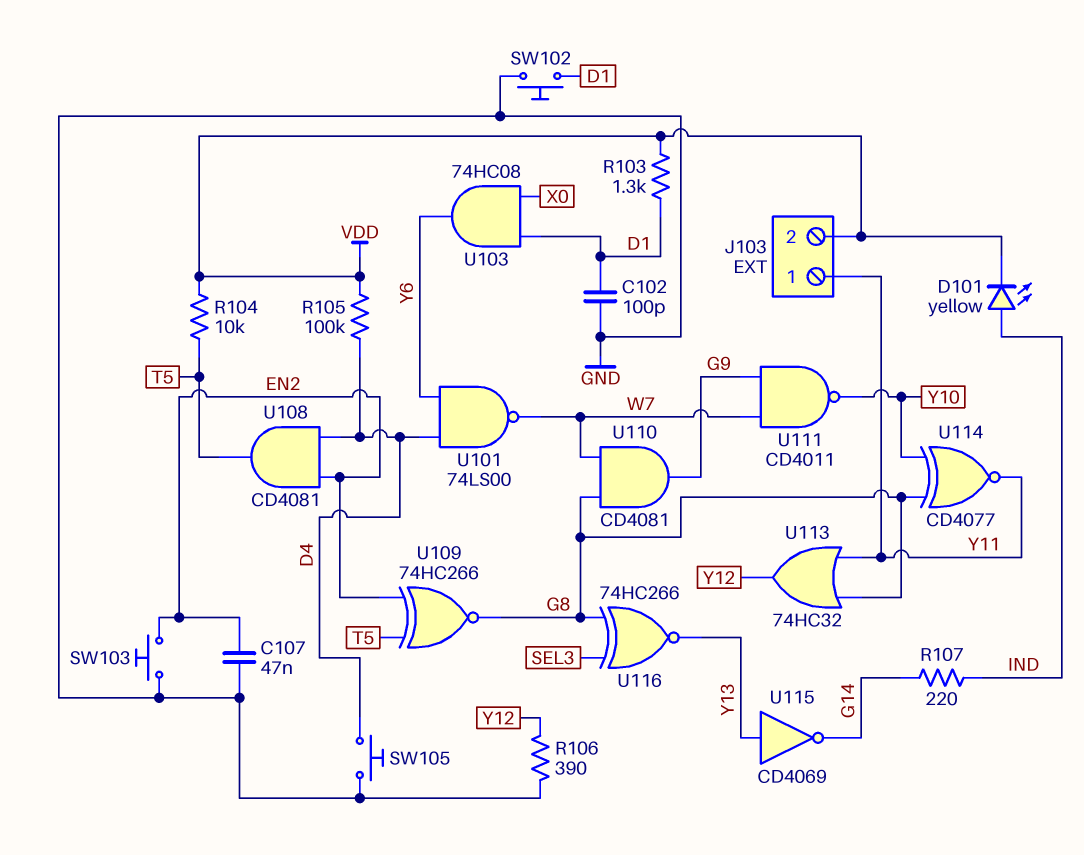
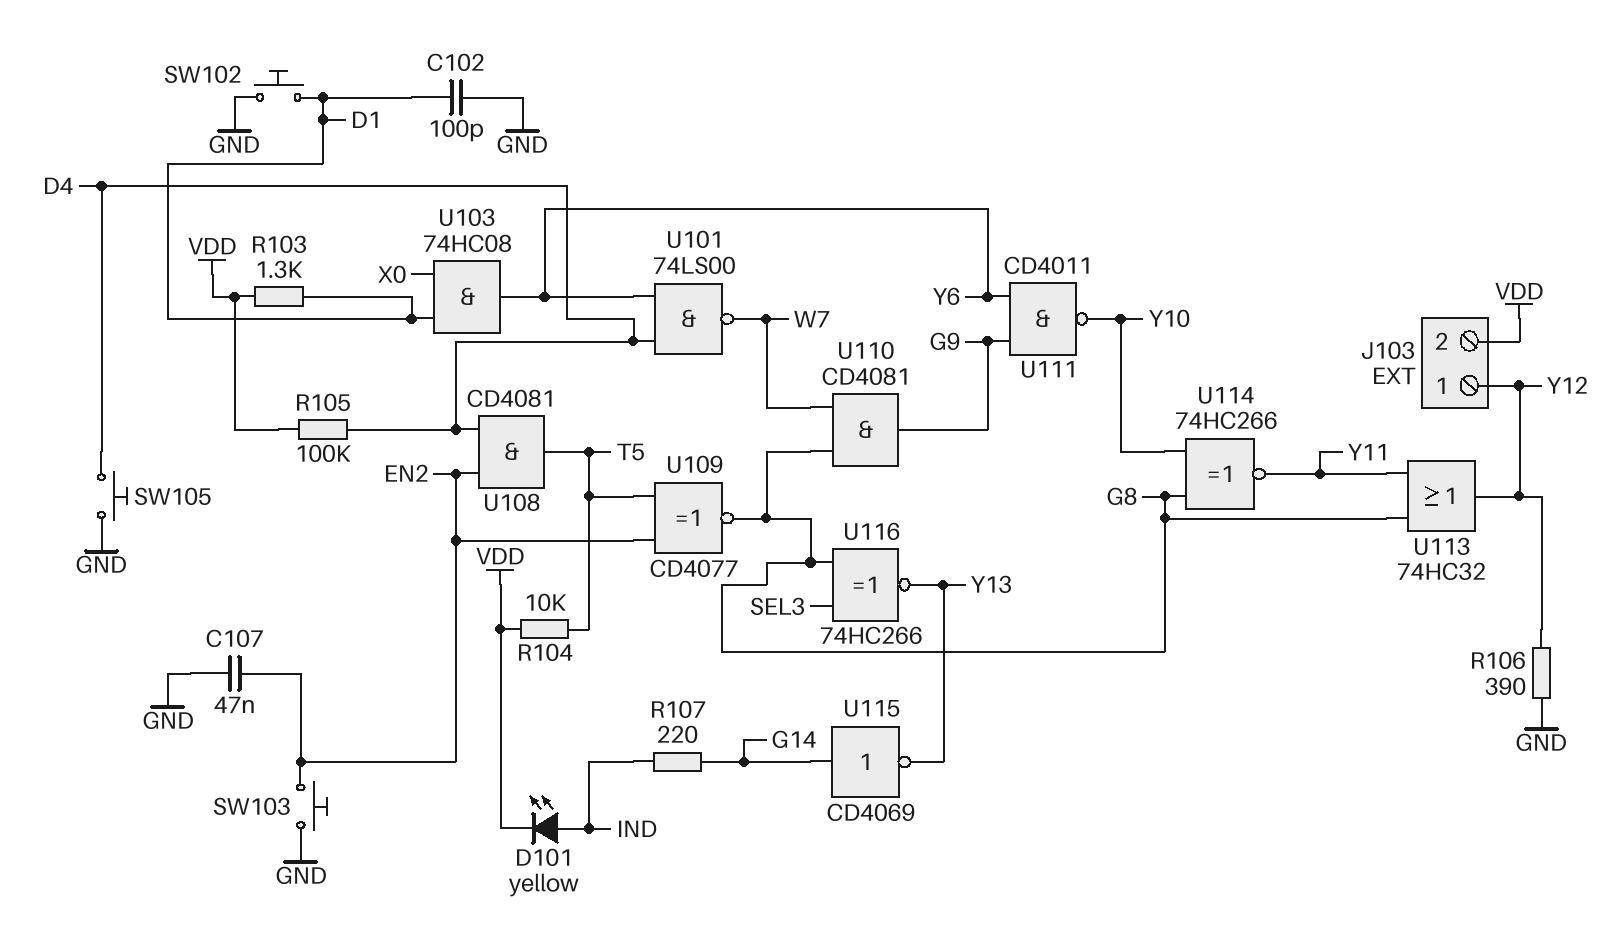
J103 pin 1: Y11 -> Y12
U109: XNOR 74HC266 (in EN2, in T5, out G8) -> XNOR CD4077 (in EN2, in T5, out G8)
U111: NAND CD4011 (in G9, in W7, out Y10) -> NAND CD4011 (in G9, in Y6, out Y10)
U114: XNOR CD4077 (in G8, in Y10, out Y11) -> XNOR 74HC266 (in G8, in Y10, out Y11)
U115: NOT CD4069 (in Y13, out G14) -> NOT CD4069 (in G14, out Y13)

